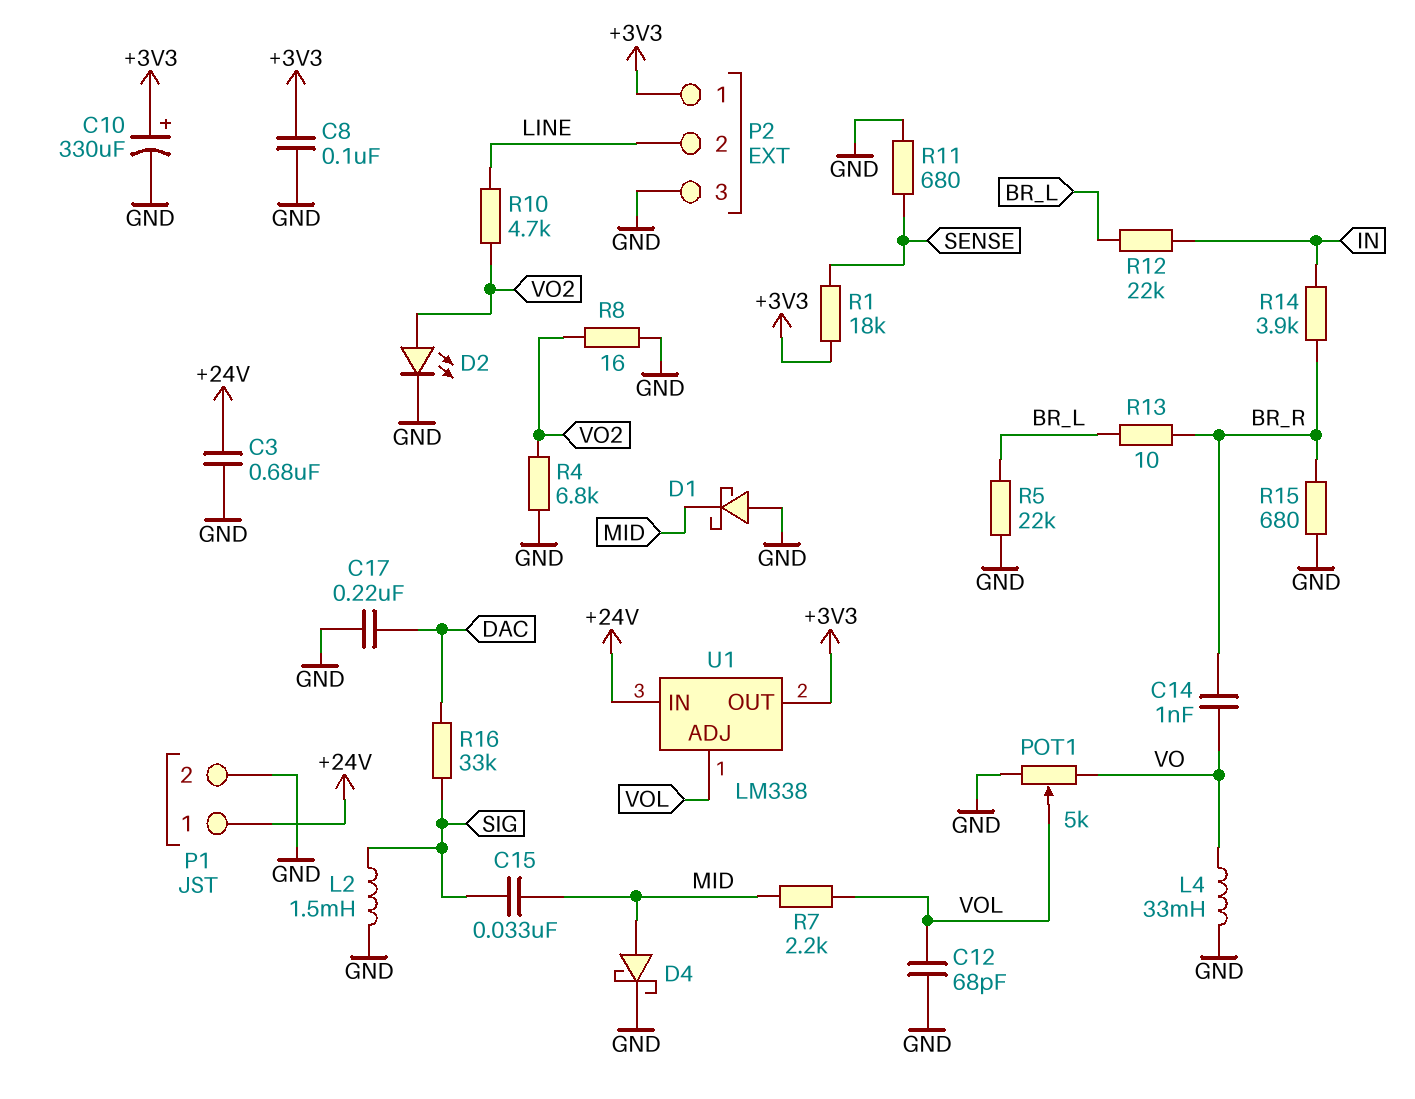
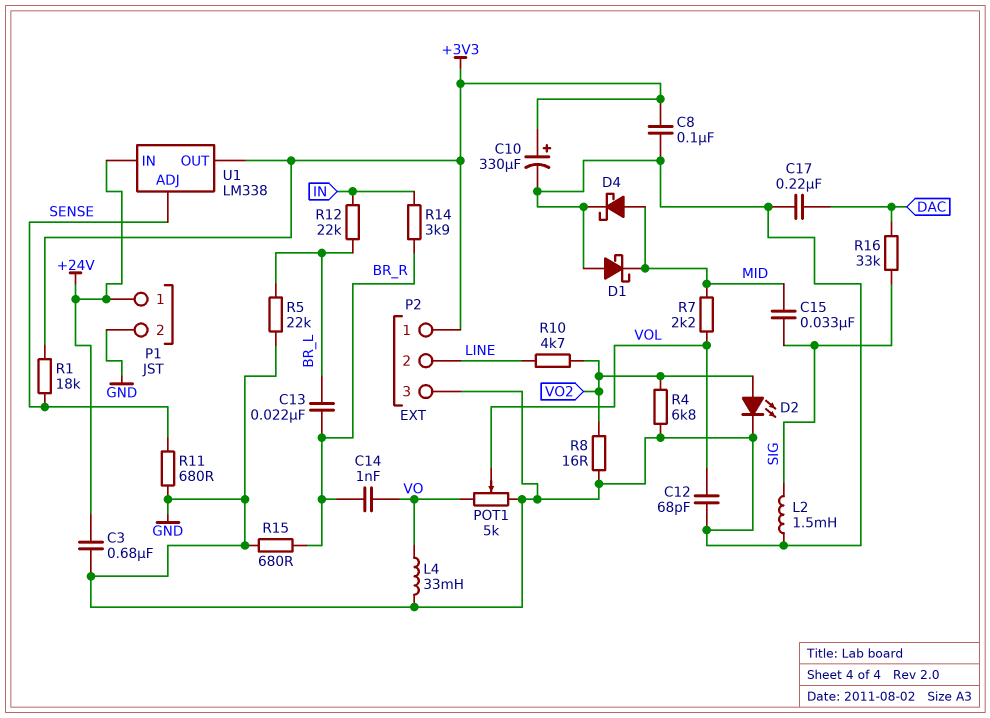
C13: none -> 22nF (BR_L, BR_R)
R13: 10 (BR_L, BR_R) -> none
U1 pin ADJ: VOL -> SENSE

